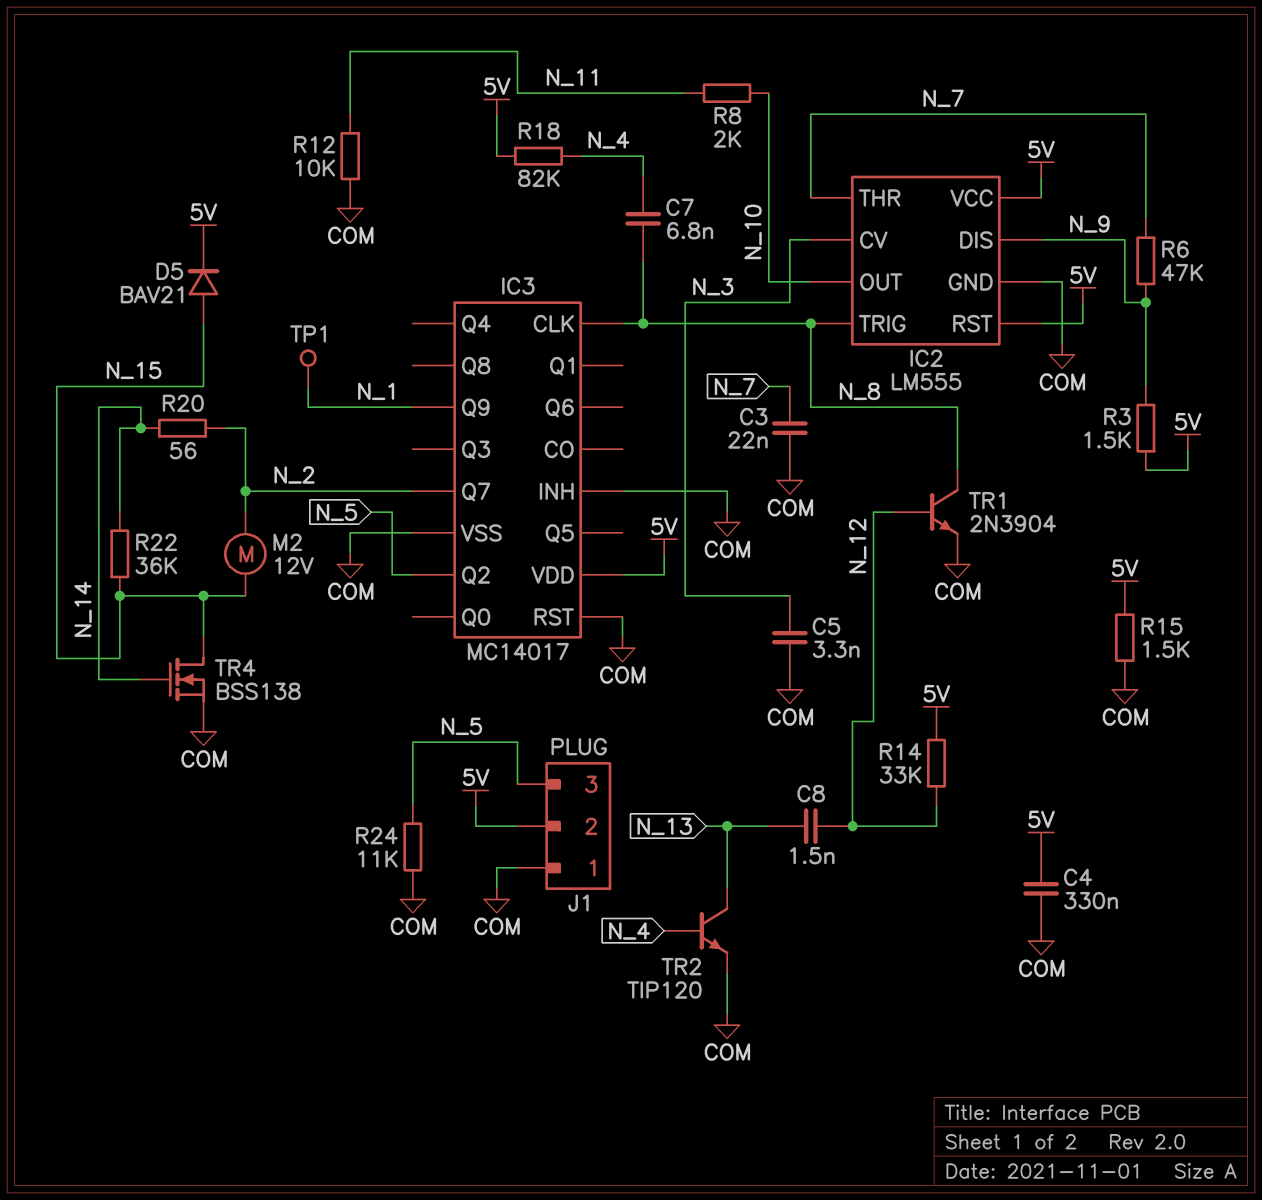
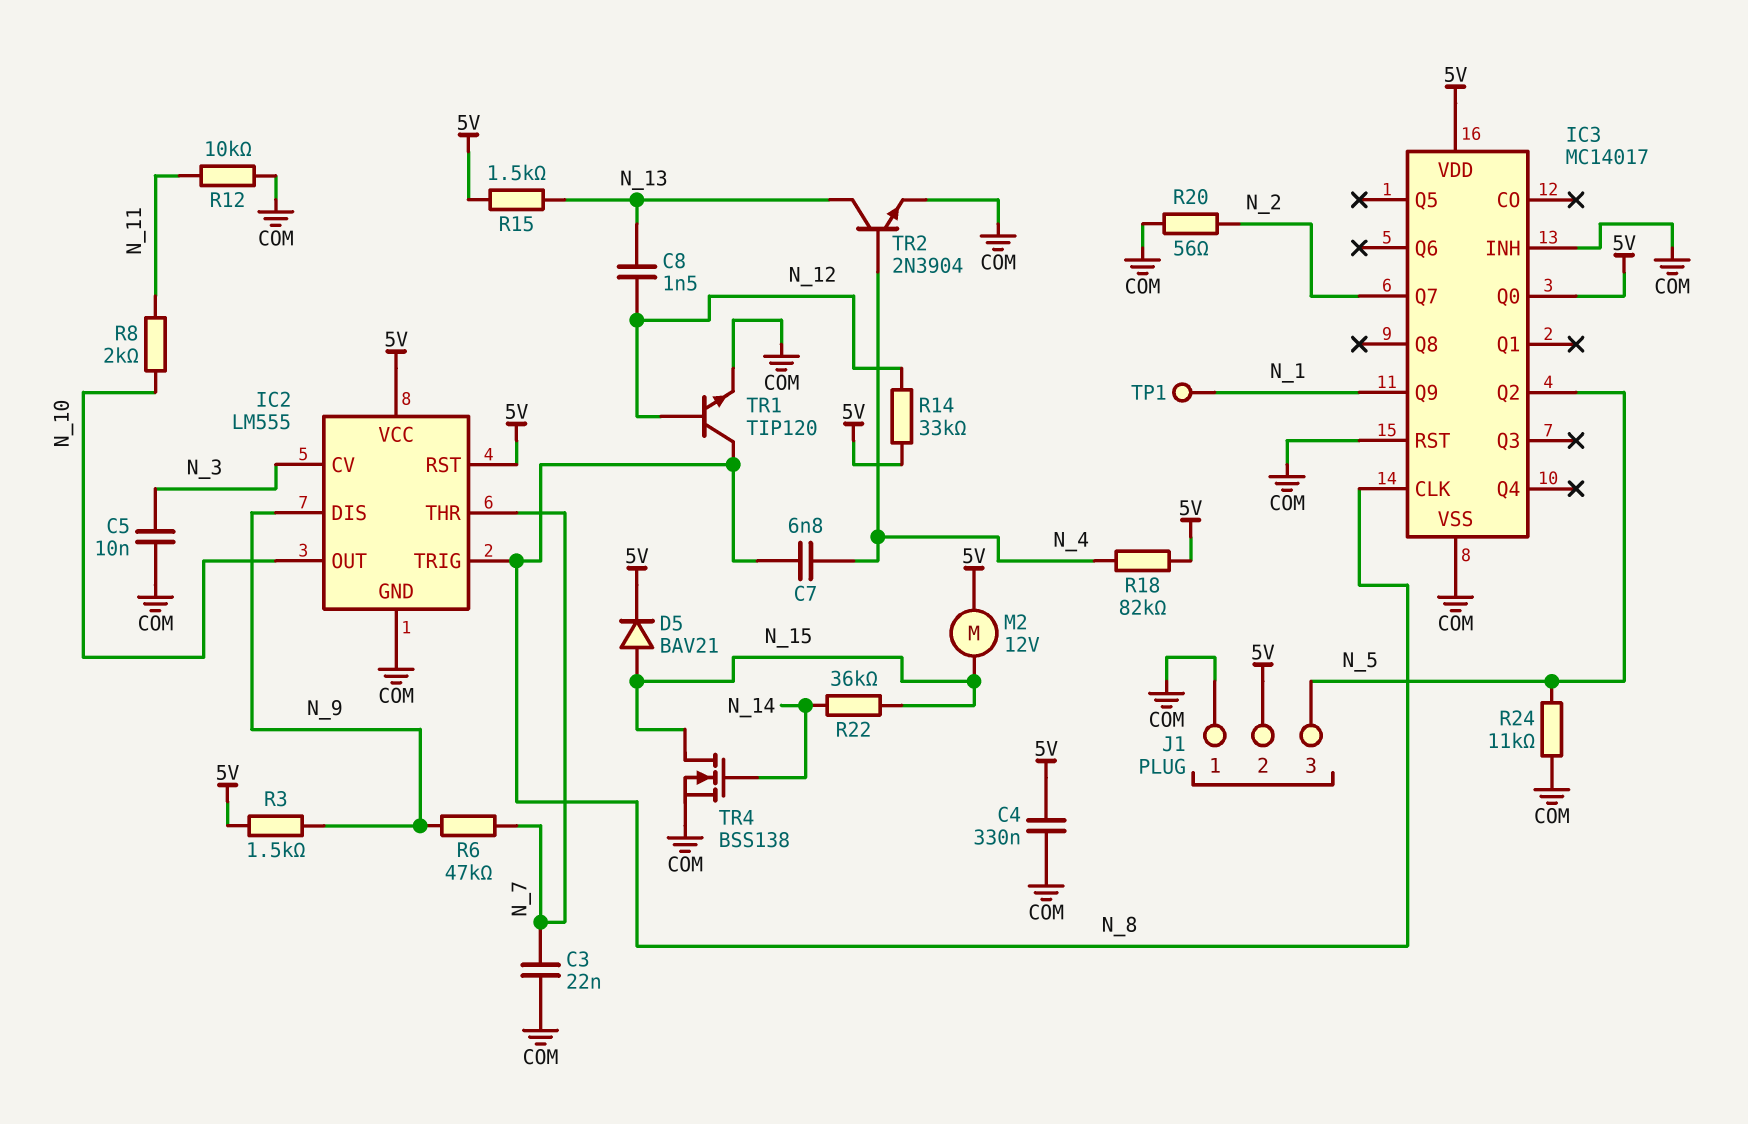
C5: 3.3nF (COM, N_3) -> 10nF (COM, N_3)
IC3 pin Q0: none -> 5V
M2: motor 12V (N_2, N_15) -> motor 12V (5V, N_15)
R15: 1.5k (5V, COM) -> 1.5k (5V, N_13)
R20: 56 (N_2, N_14) -> 56 (COM, N_2)
TR1: NPN 2N3904 (B N_12, C N_8, E COM) -> NPN TIP120 (B N_12, C N_8, E COM)
TR2: NPN TIP120 (B N_4, C N_13, E COM) -> NPN 2N3904 (B N_4, C N_13, E COM)

